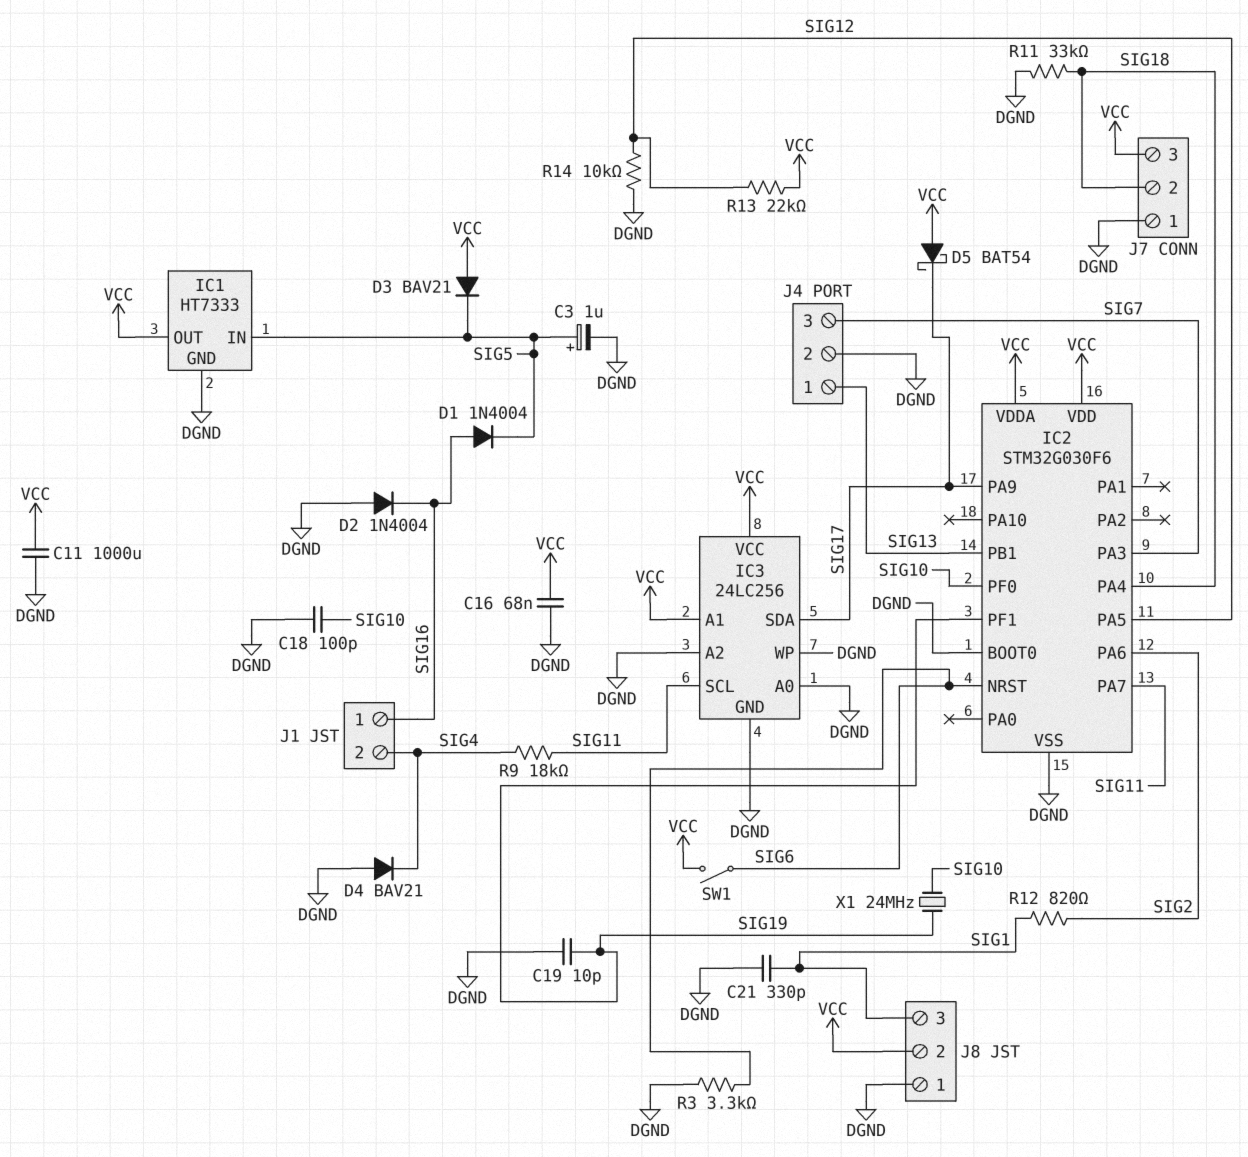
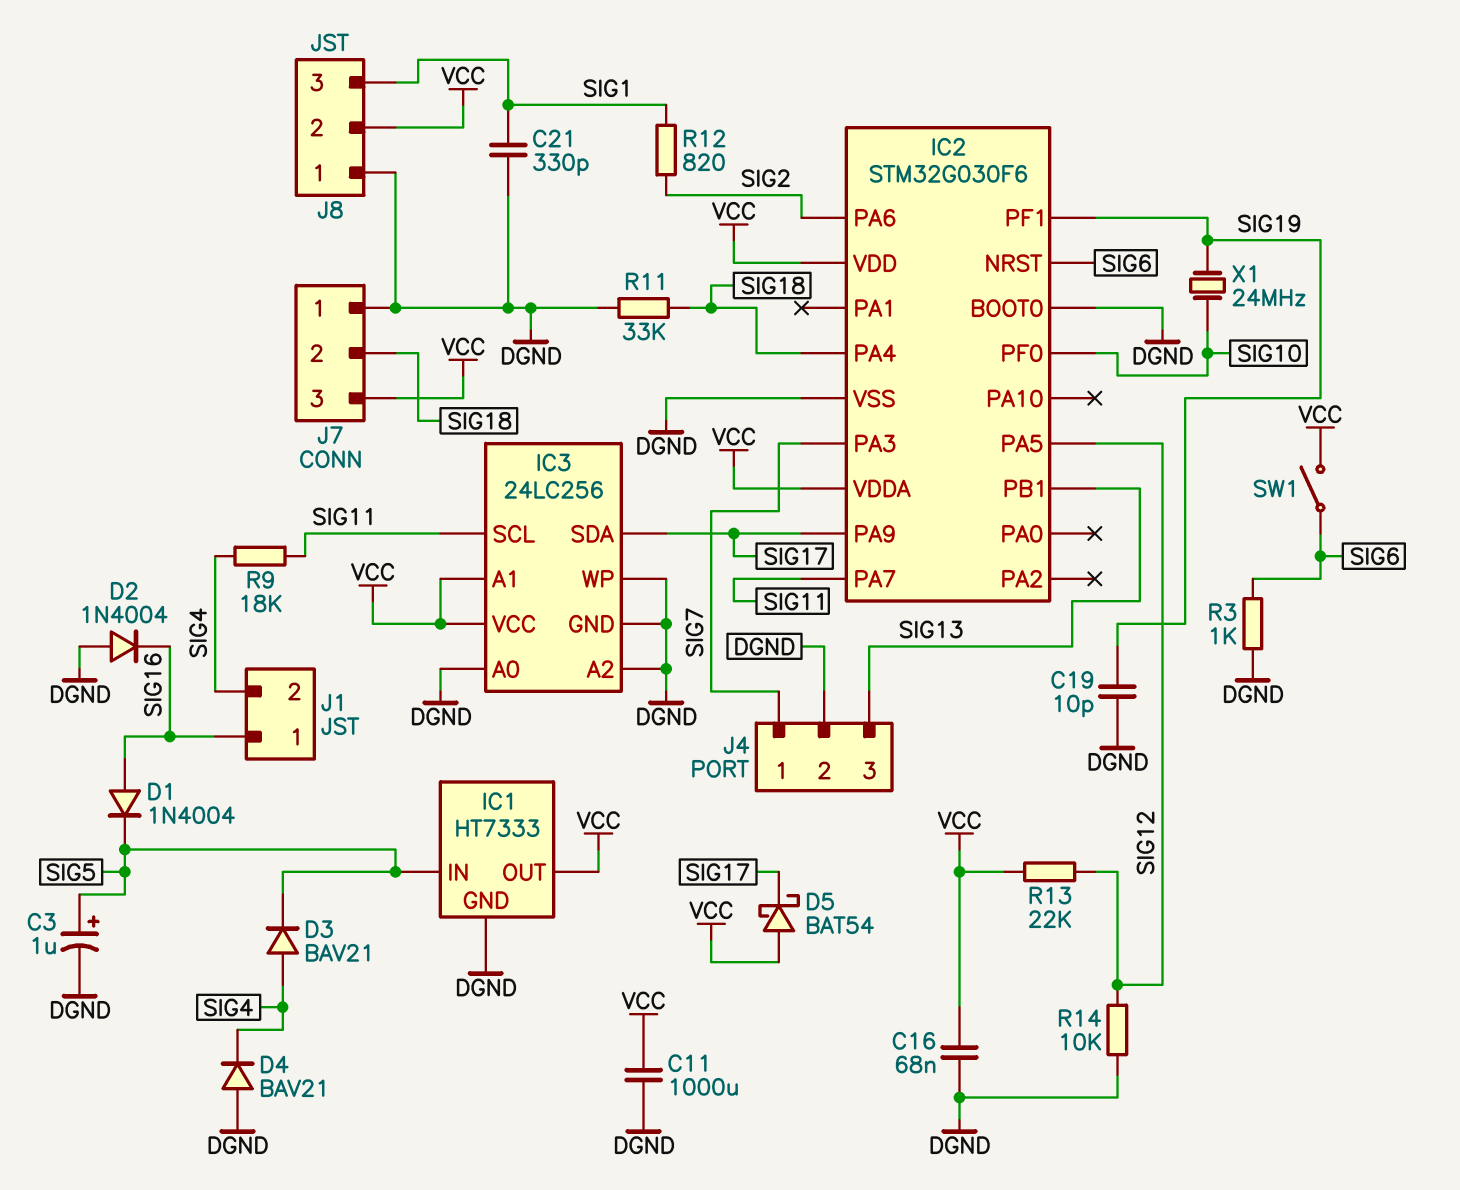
C18: 100pF (DGND, SIG10) -> none
D3: diode BAV21 (A VCC, K SIG5) -> diode BAV21 (A SIG4, K SIG5)
J4 pin 1: SIG13 -> SIG7
J4 pin 3: SIG7 -> SIG13
R3: 3.3k (DGND, SIG6) -> 1k (DGND, SIG6)

